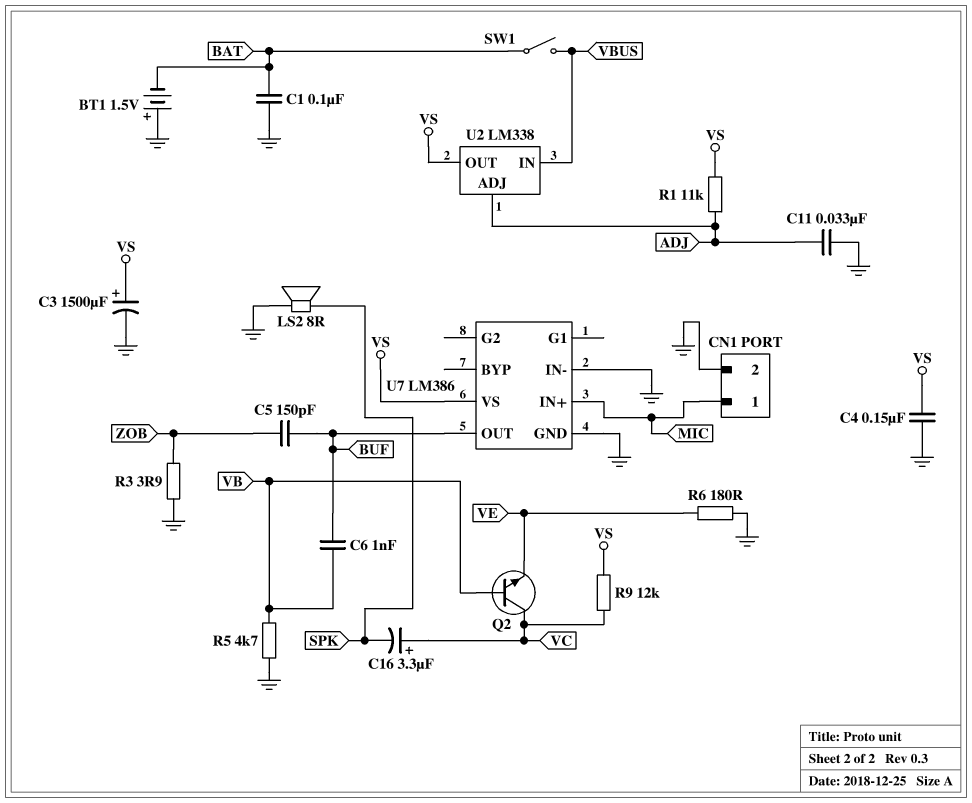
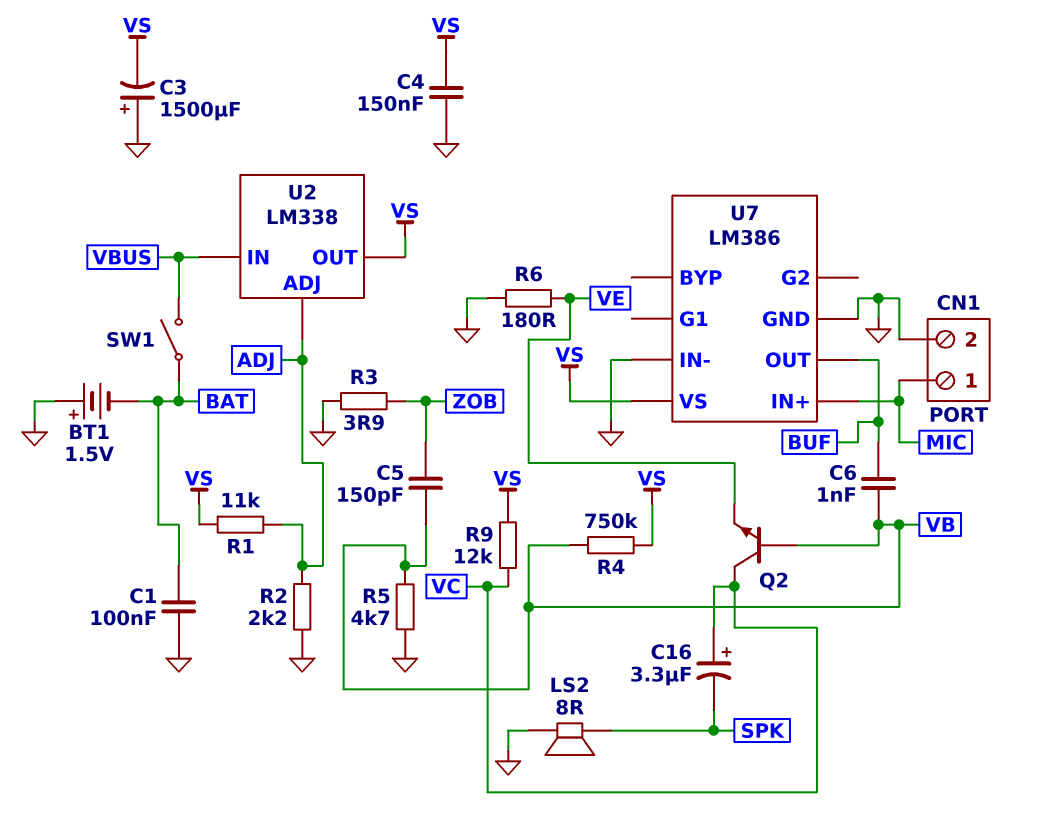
C3: 1500uF (plus VS, minus GND) -> 1500uF (plus GND, minus VS)
C5: 150pF (BUF, ZOB) -> 150pF (VB, ZOB)
C11: 33nF (ADJ, GND) -> none
R2: none -> 2.2k (ADJ, GND)
R4: none -> 750k (VB, VS)

